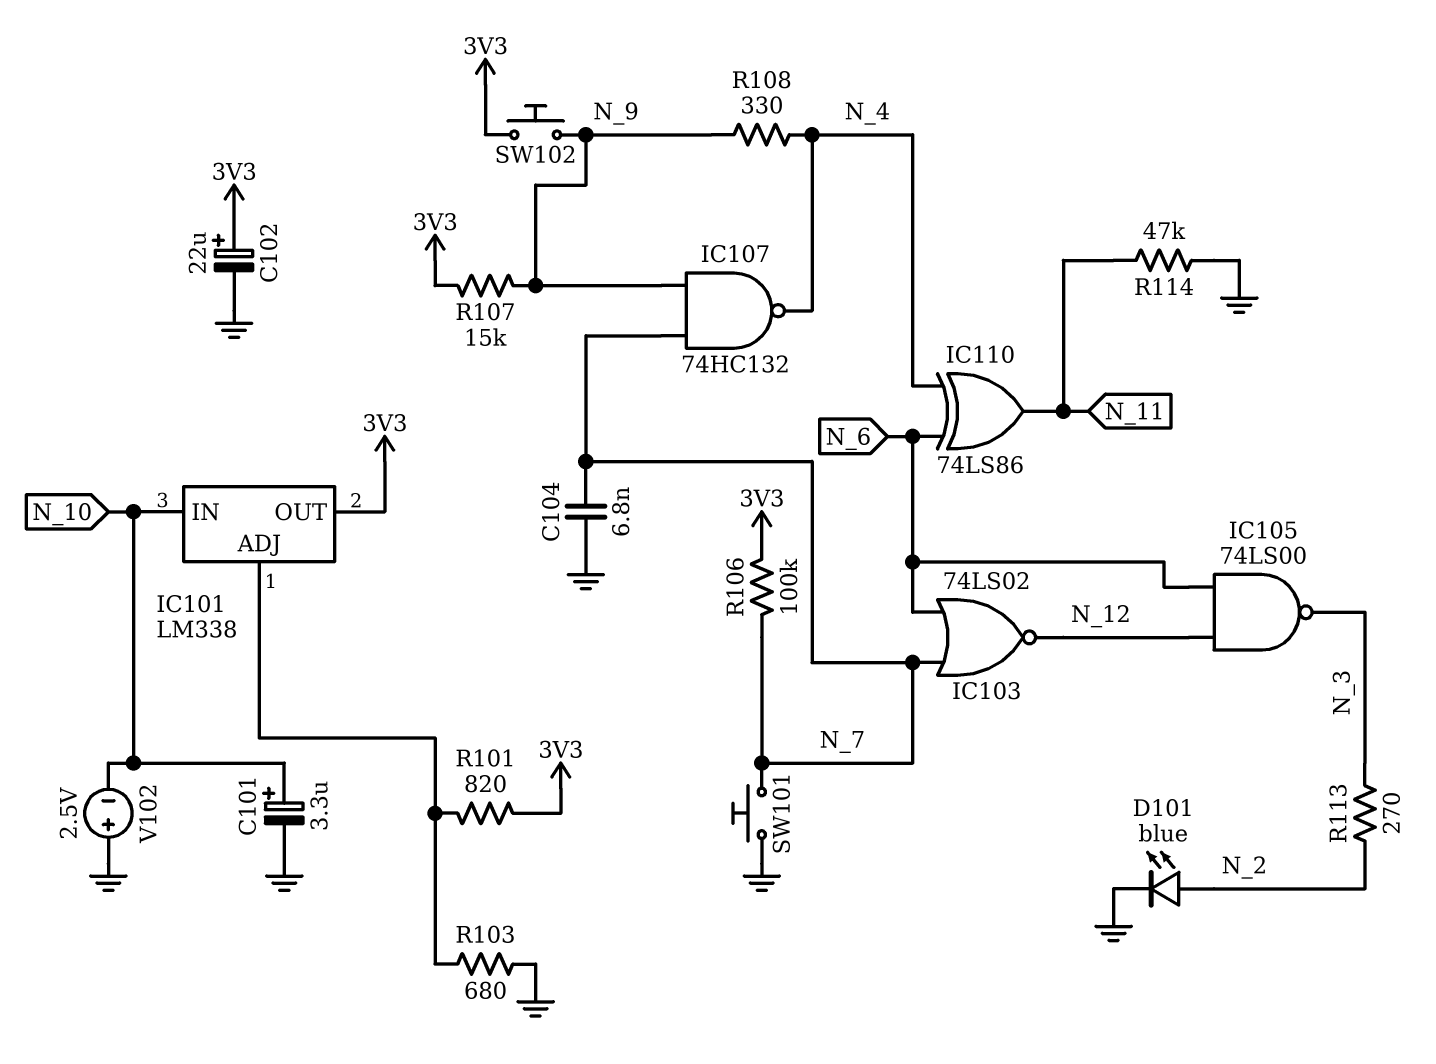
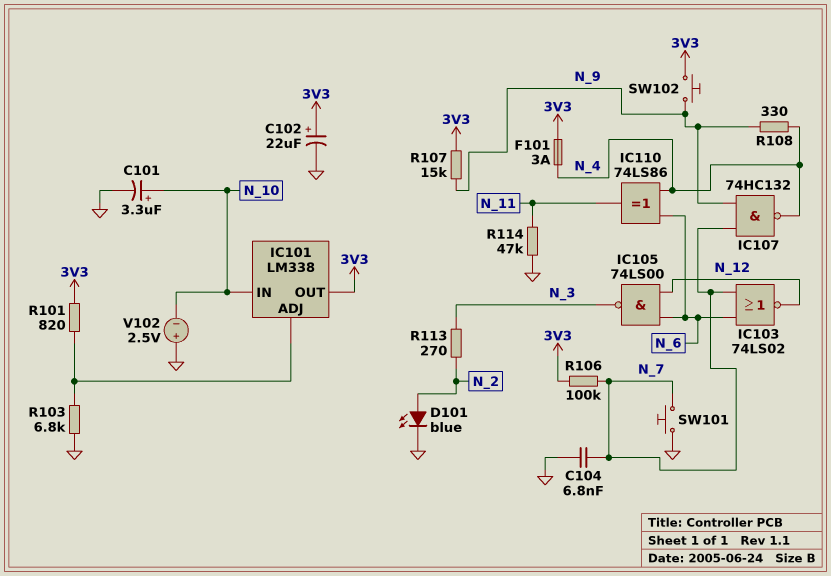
F101: none -> 3A (3V3, N_4)
R103: 680 (GND, IC101/ADJ) -> 6.8k (GND, IC101/ADJ)

